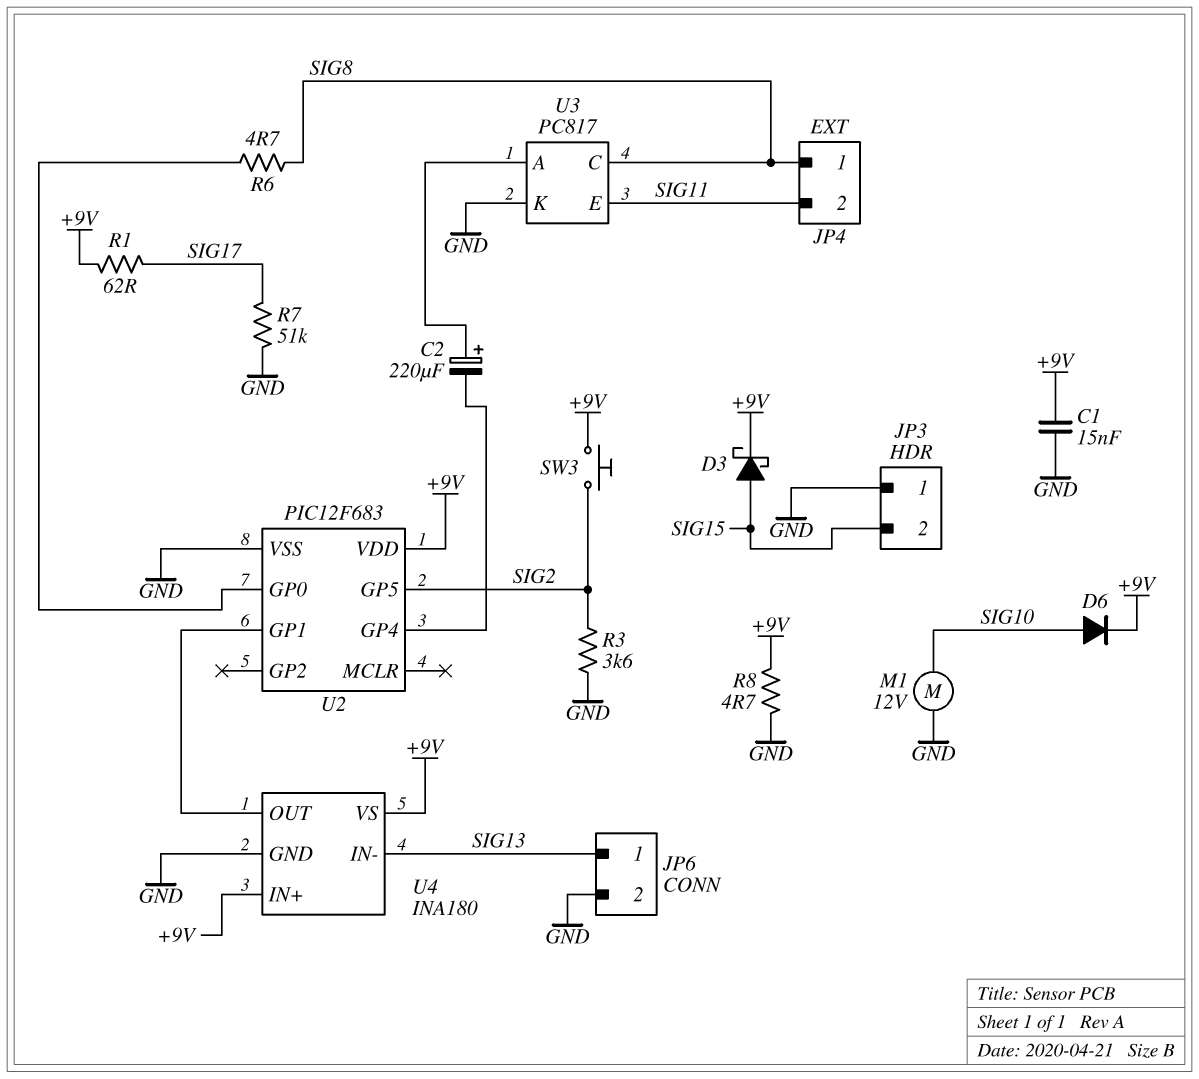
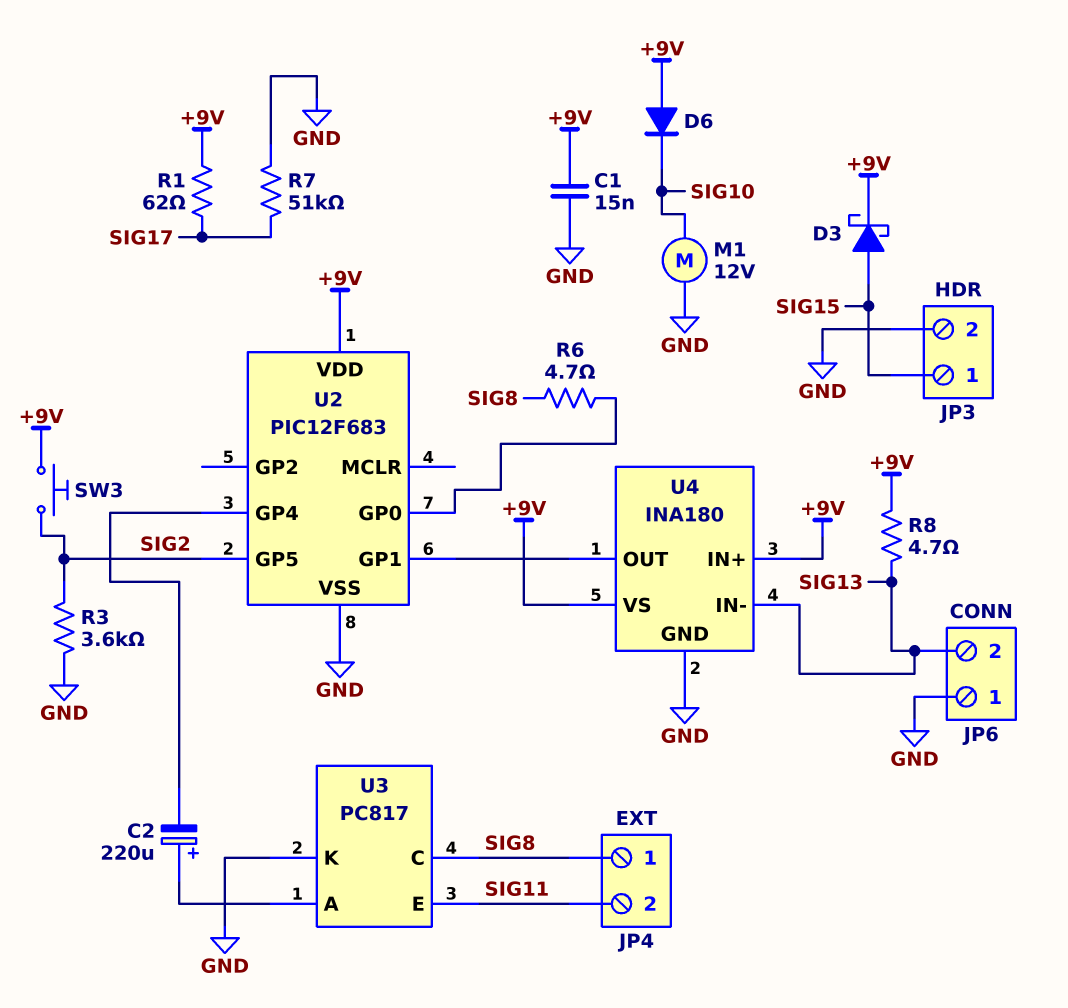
D6: diode (A SIG10, K +9V) -> diode (A +9V, K SIG10)
JP3 pin 1: GND -> SIG15
JP3 pin 2: SIG15 -> GND
JP6 pin 1: SIG13 -> GND
JP6 pin 2: GND -> SIG13
R8: 4.7 (+9V, GND) -> 4.7 (+9V, SIG13)

